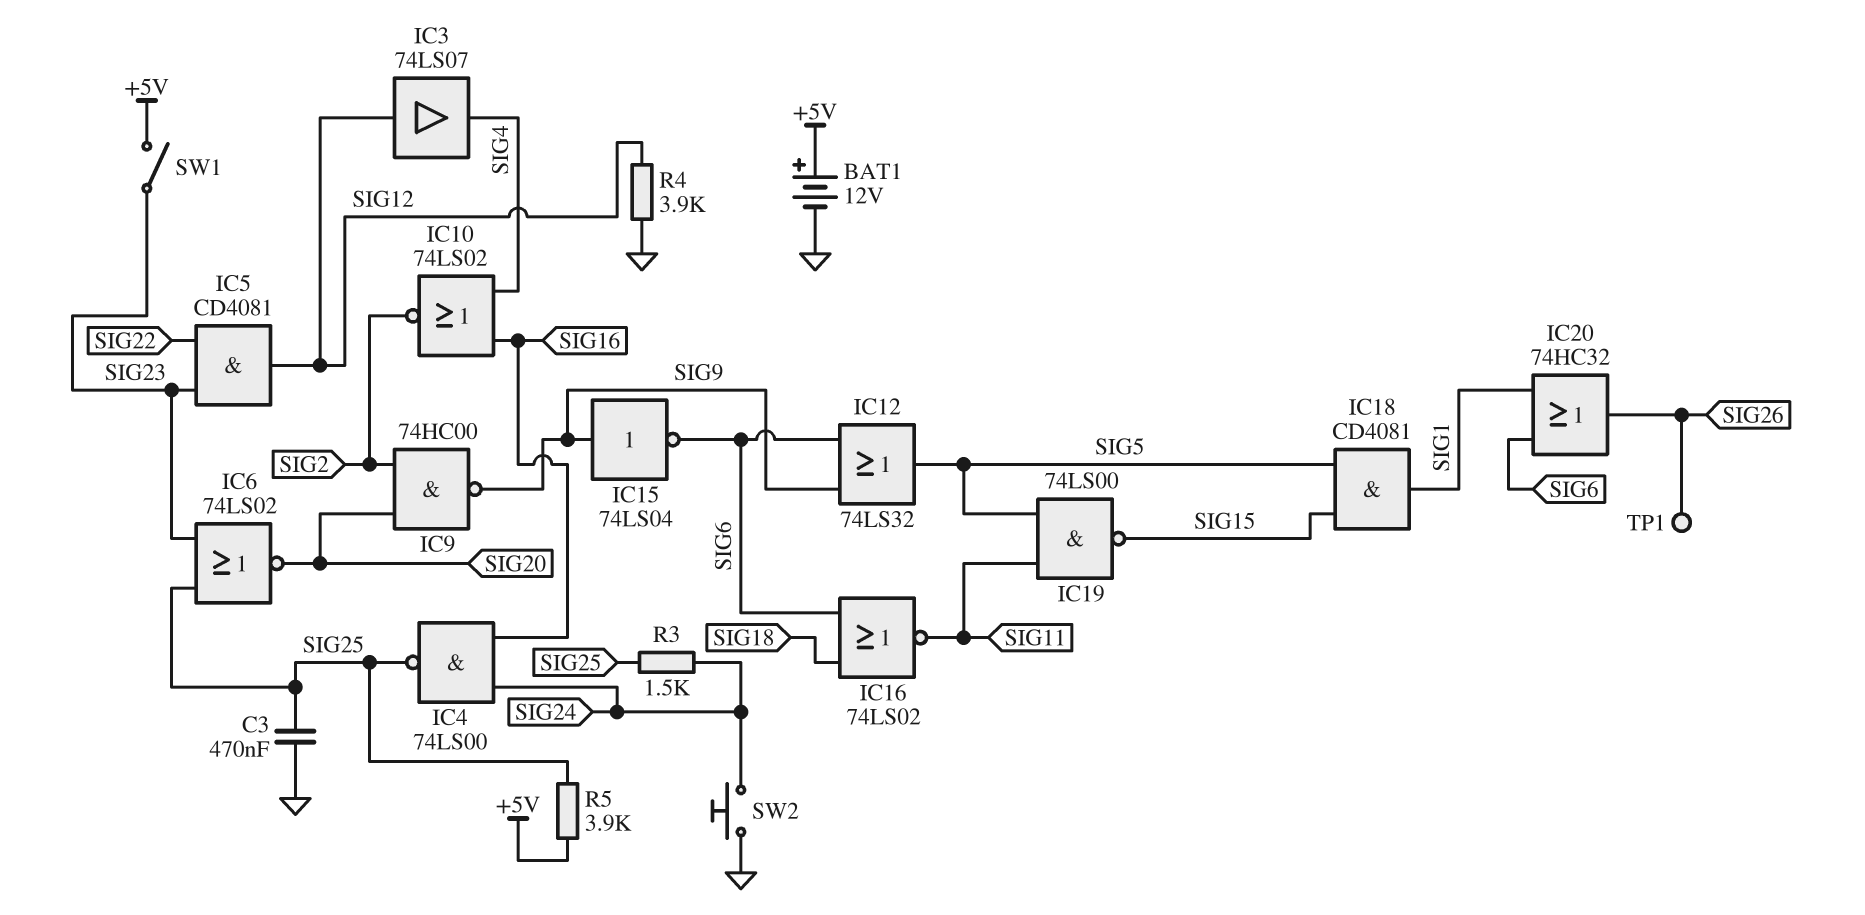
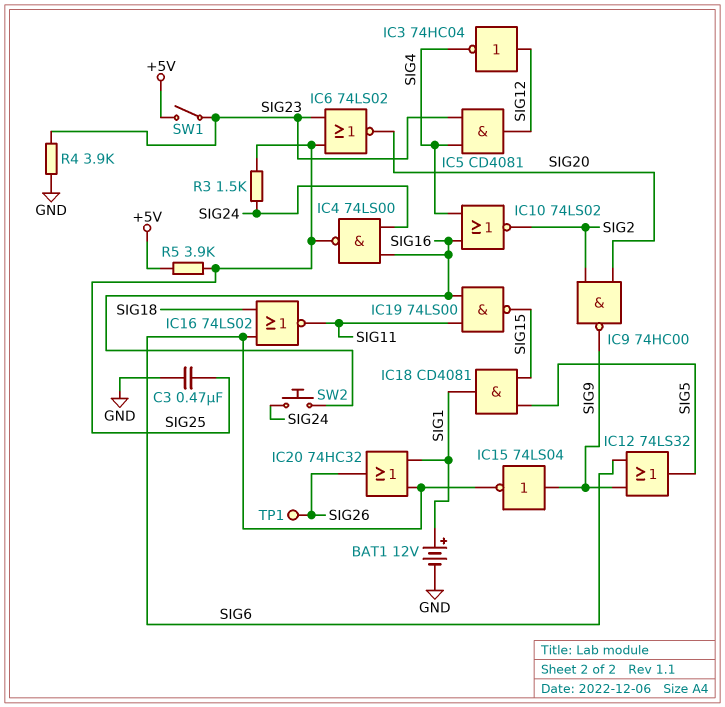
BAT1: 12V (plus +5V, minus GND) -> 12V (plus SIG1, minus GND)
IC3: buffer 74LS07 (in SIG12, out SIG4) -> NOT 74HC04 (in SIG12, out SIG4)
IC5: AND CD4081 (in SIG22, in SIG23, out SIG12) -> AND CD4081 (in SIG4, in SIG23, out SIG12)
IC19: NAND 74LS00 (in SIG5, in SIG11, out SIG15) -> NAND 74LS00 (in SIG11, in SIG16, out SIG15)
R4: 3.9k (GND, SIG12) -> 3.9k (GND, SIG23)
SW2: button (GND, SIG24) -> button (SIG16, SIG24)

